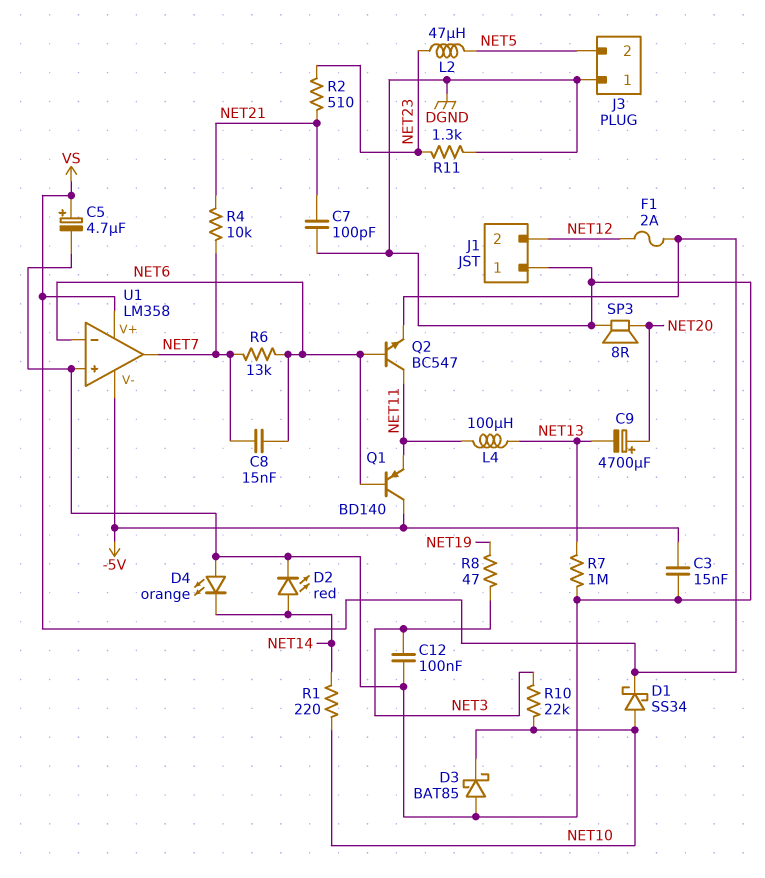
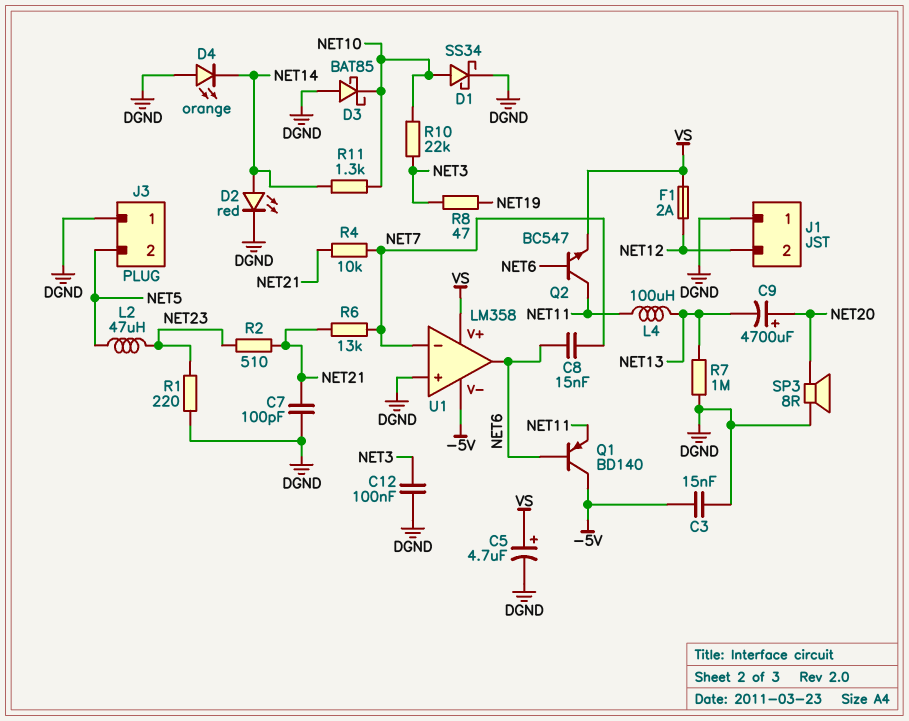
D1: schottky SS34 (A NET10, K VS) -> schottky SS34 (A NET10, K DGND)
R1: 220 (NET10, NET14) -> 220 (DGND, NET23)
R6: 13k (NET6, NET7) -> 13k (NET7, NET21)
R11: 1.3k (DGND, NET23) -> 1.3k (NET10, NET14)
U1 pin in-: NET6 -> NET7
U1 pin out: NET7 -> NET6

